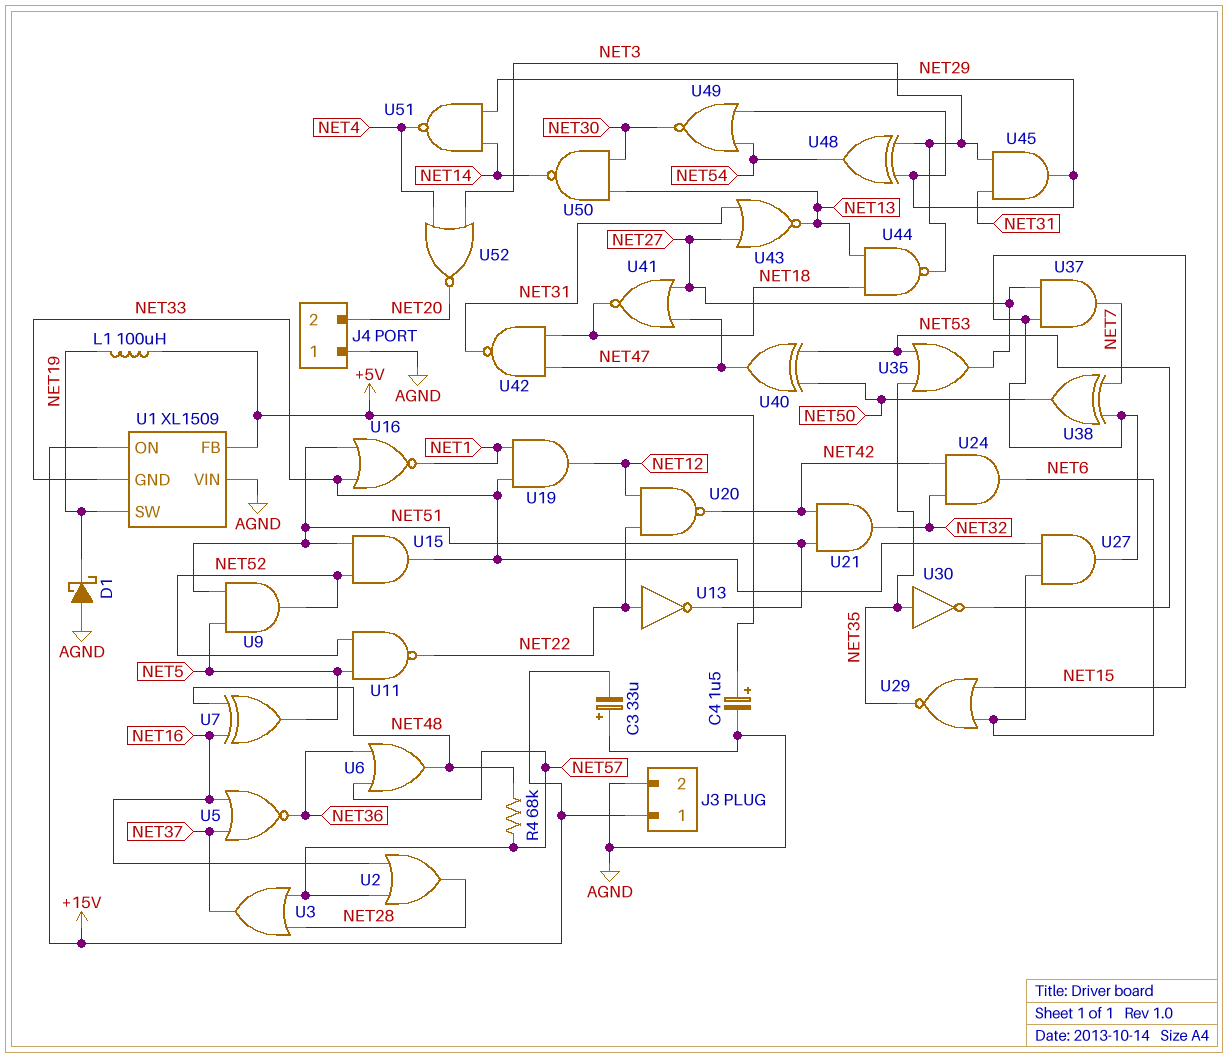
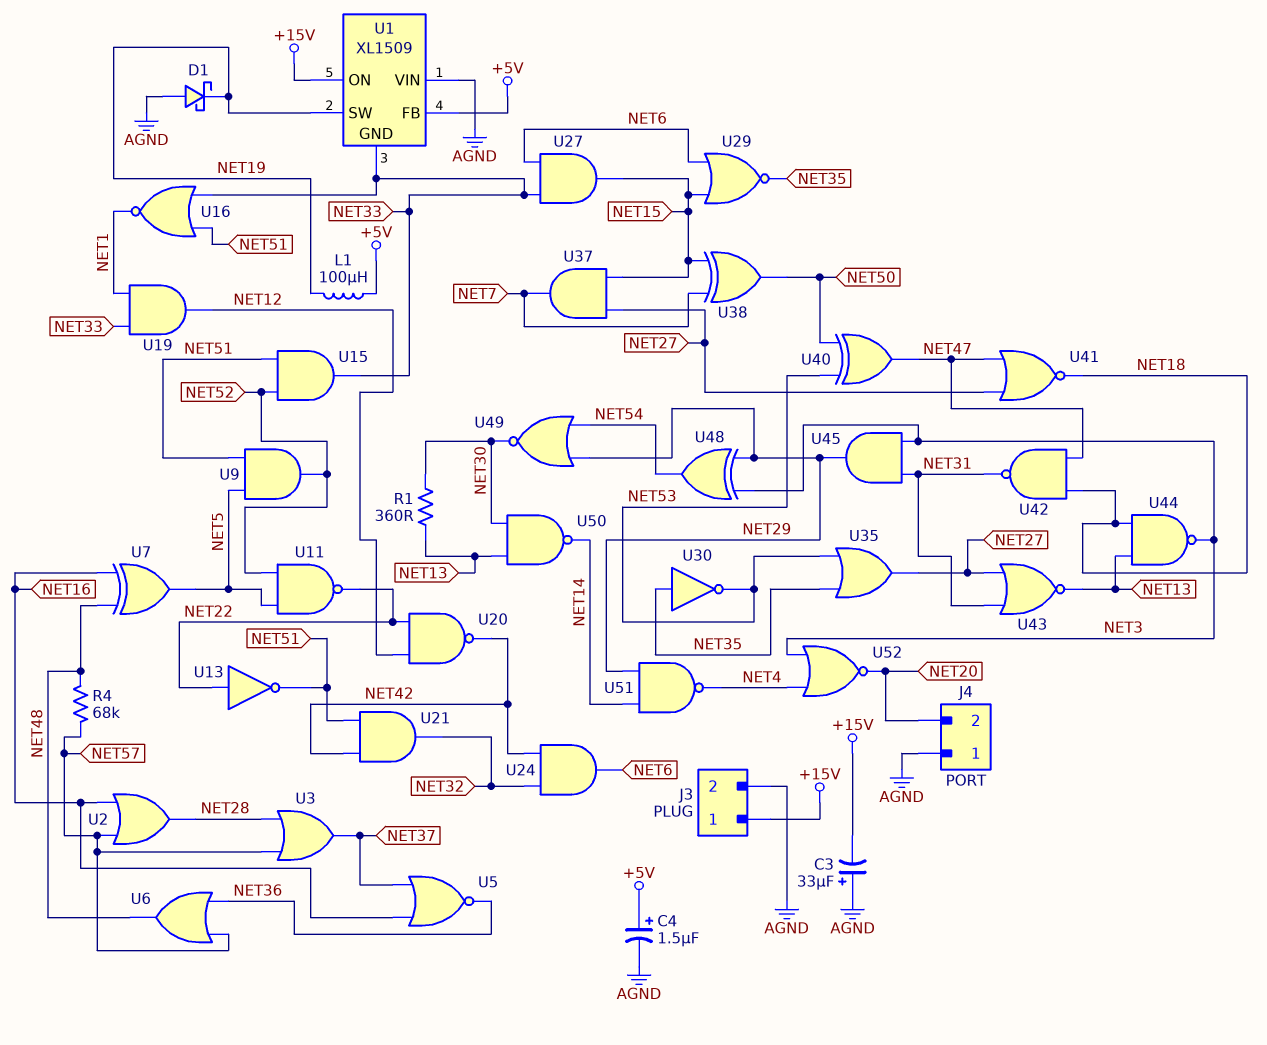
R1: none -> 360 (NET13, NET30)

